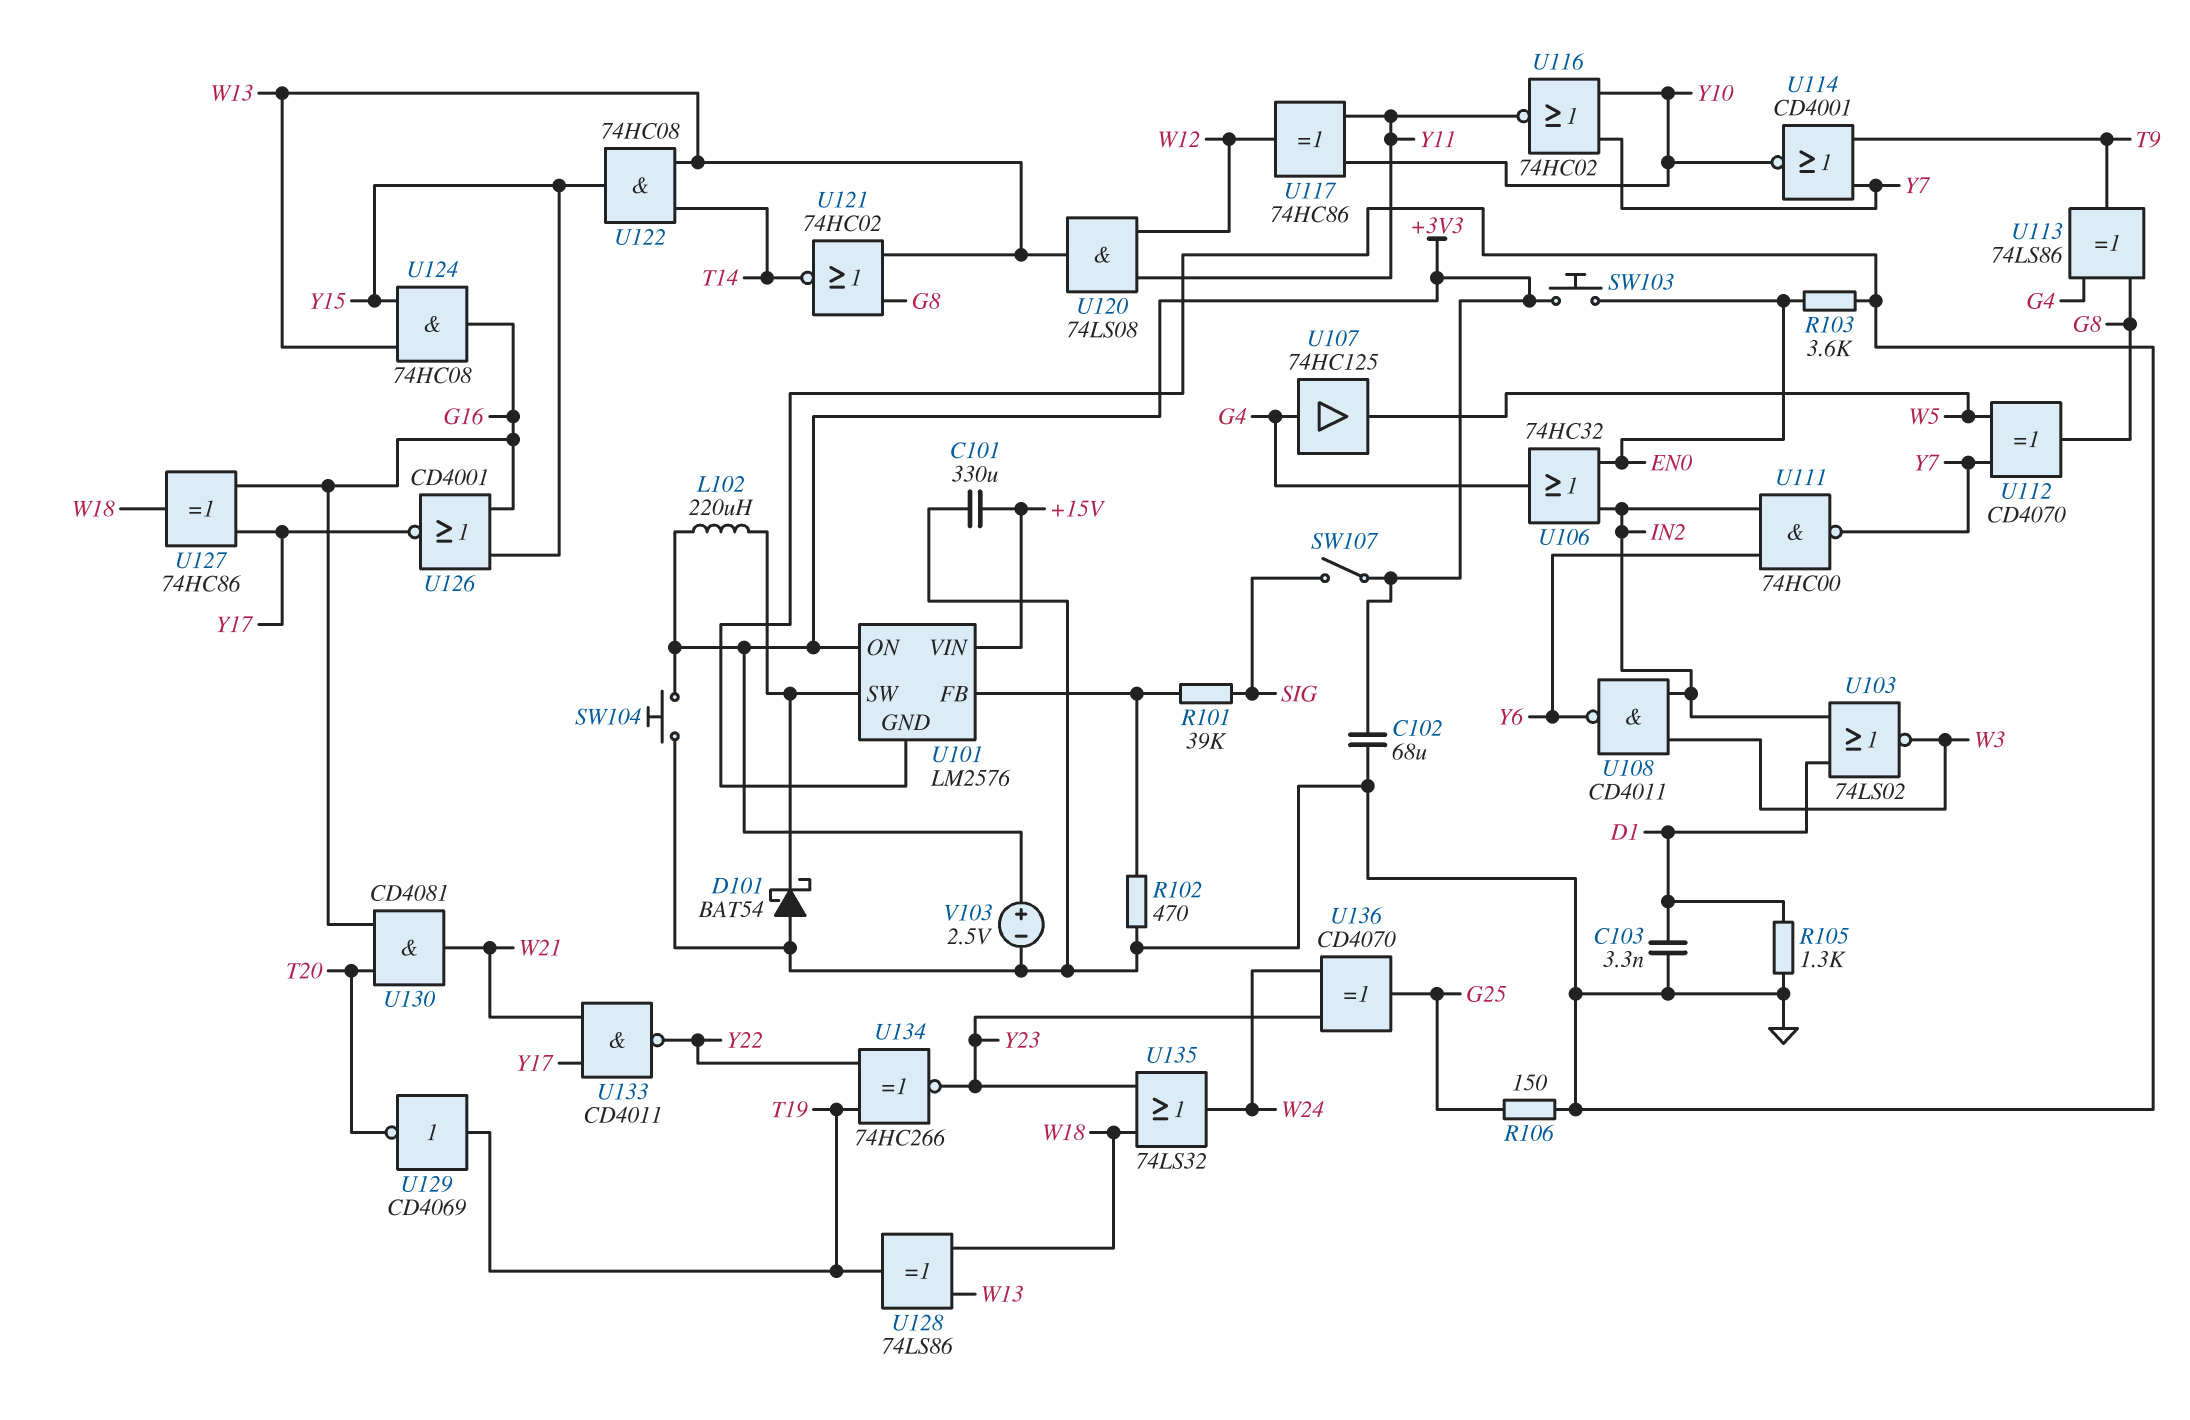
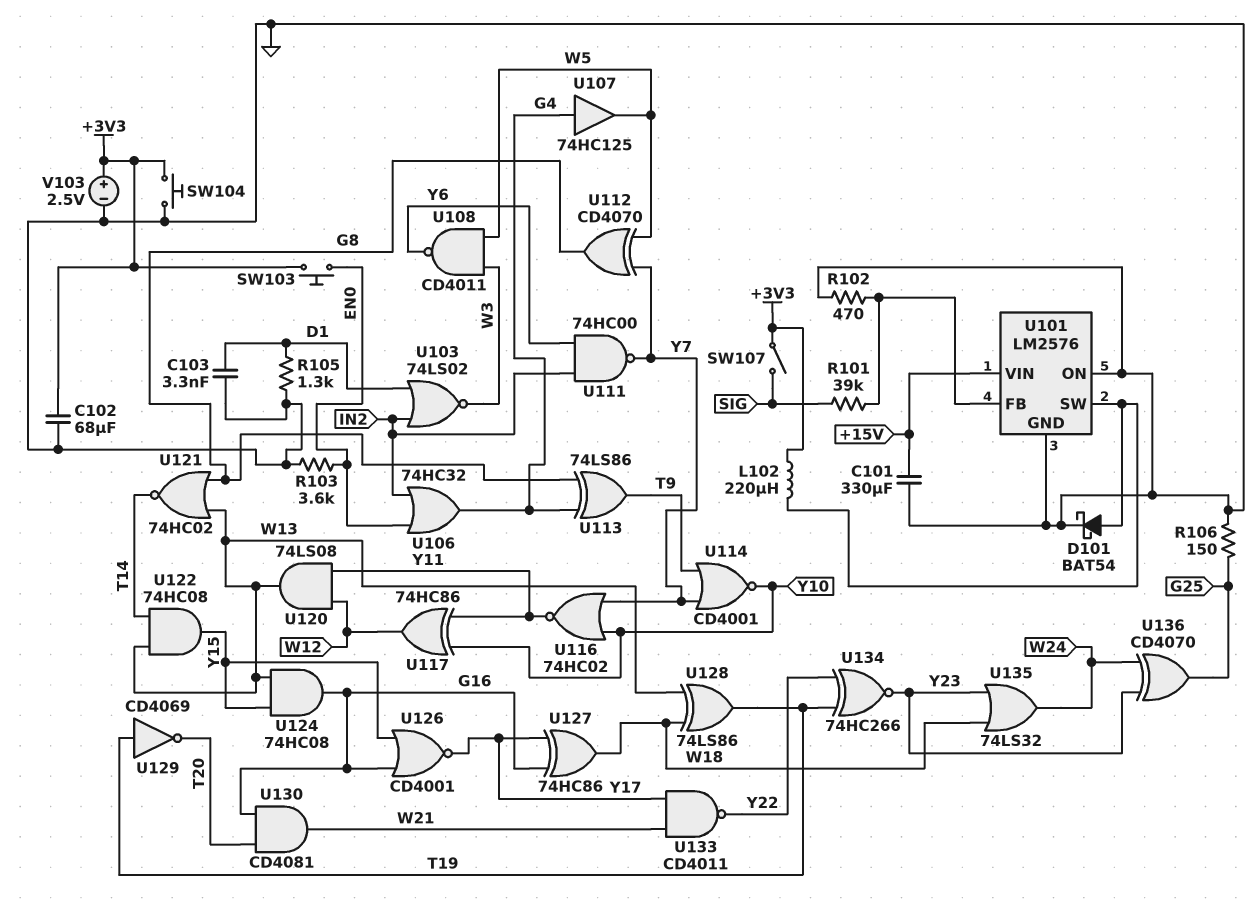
D101: schottky BAT54 (A GND, K U101/SW) -> schottky BAT54 (A U101/SW, K GND)
U101 pin ON: +3V3 -> GND
U108: NAND CD4011 (in IN2, in W3, out Y6) -> NAND CD4011 (in W3, in W5, out Y6)

